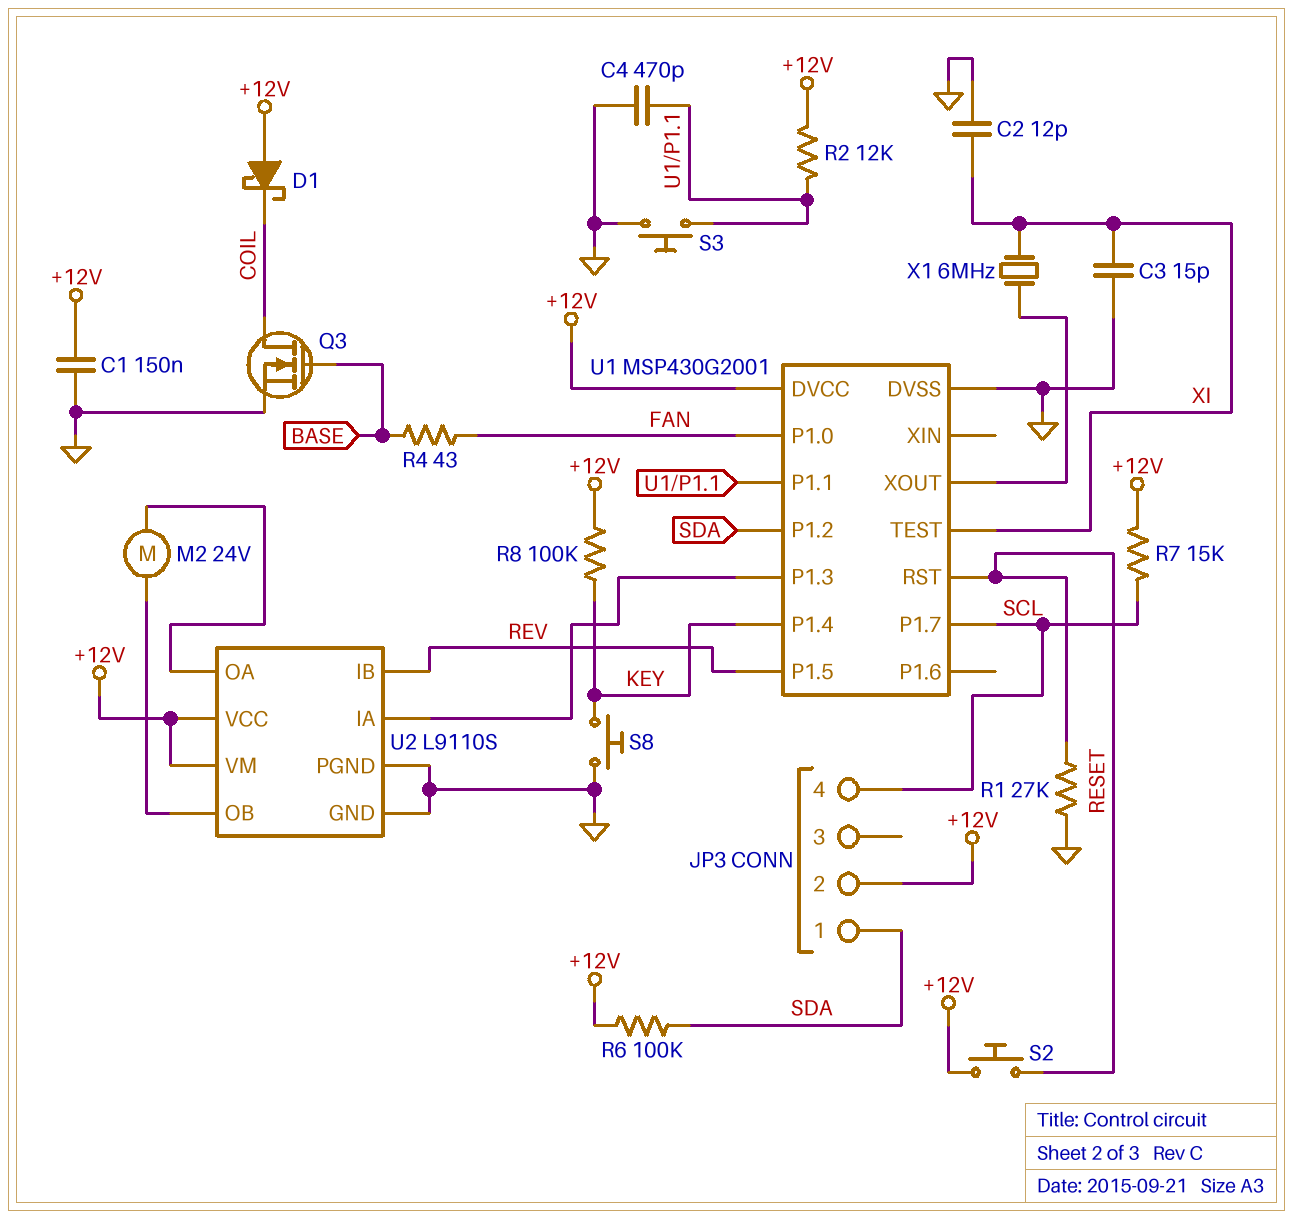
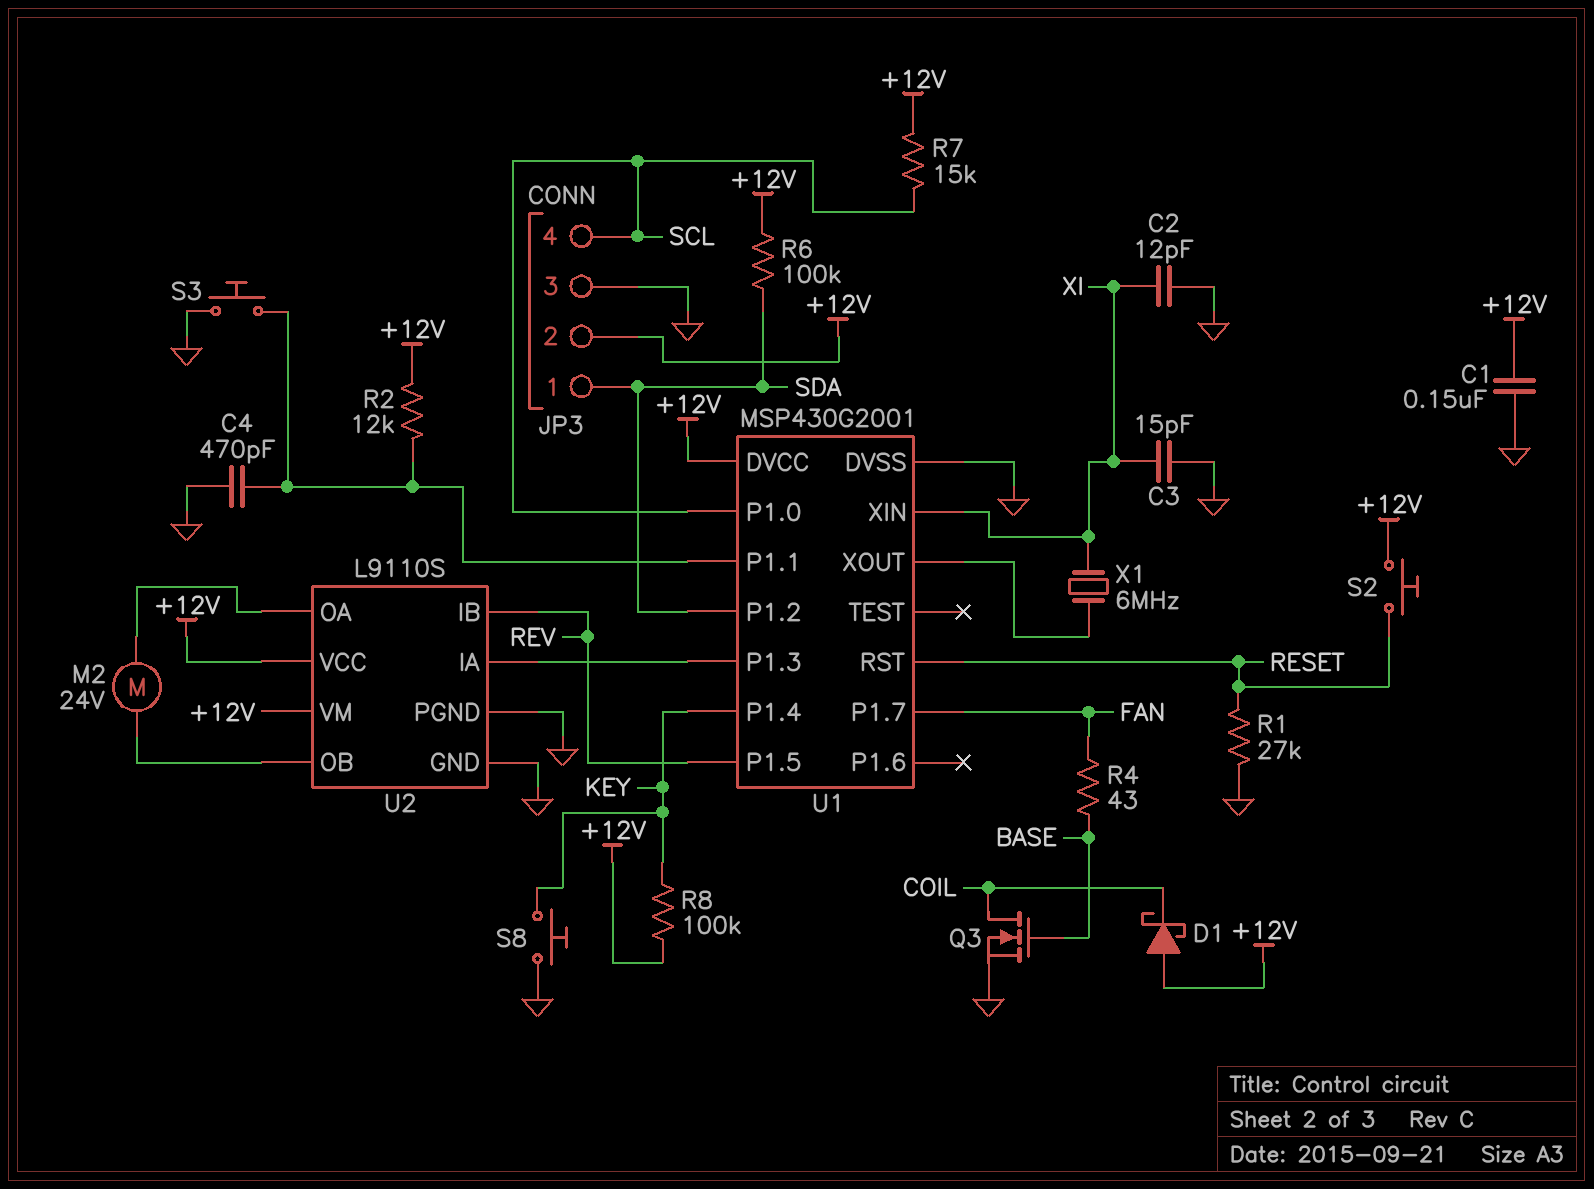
JP3 pin 3: none -> GND
U1 pin P1.0: FAN -> SCL
U1 pin P1.7: SCL -> FAN
U1 pin TEST: XI -> none
U1 pin XIN: none -> XI

